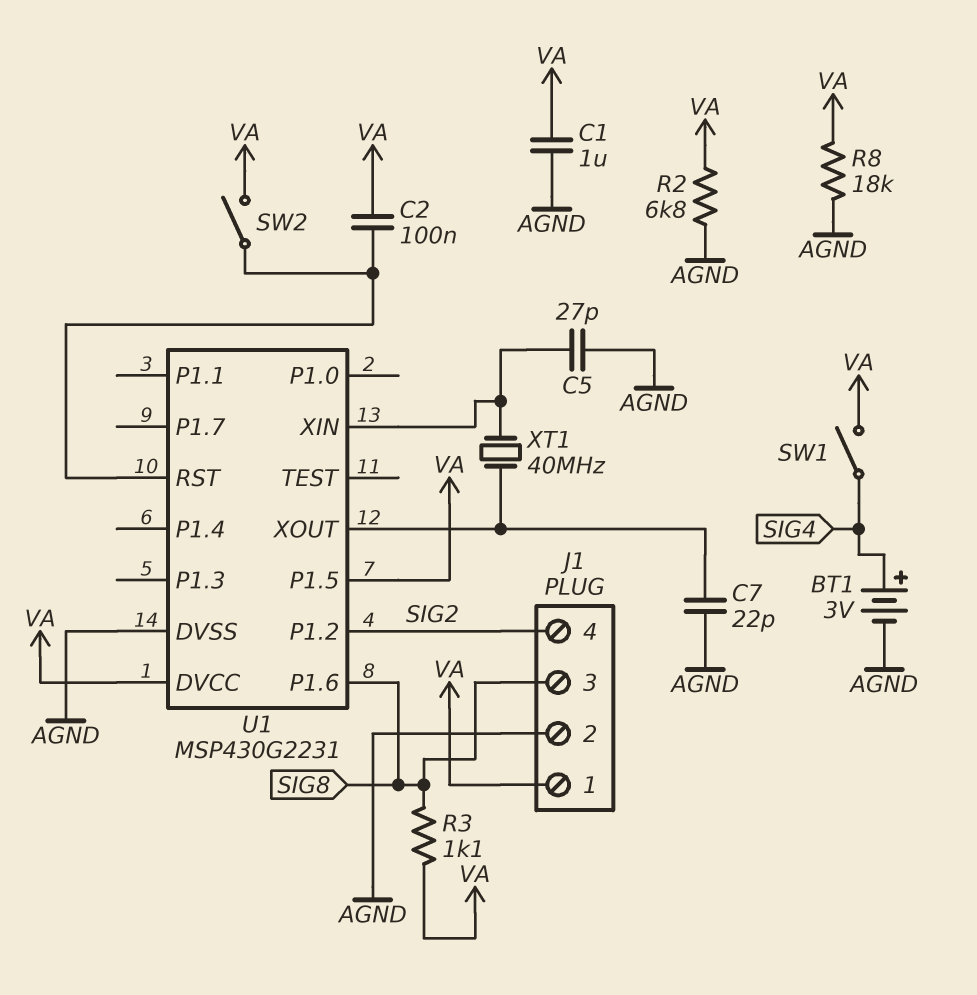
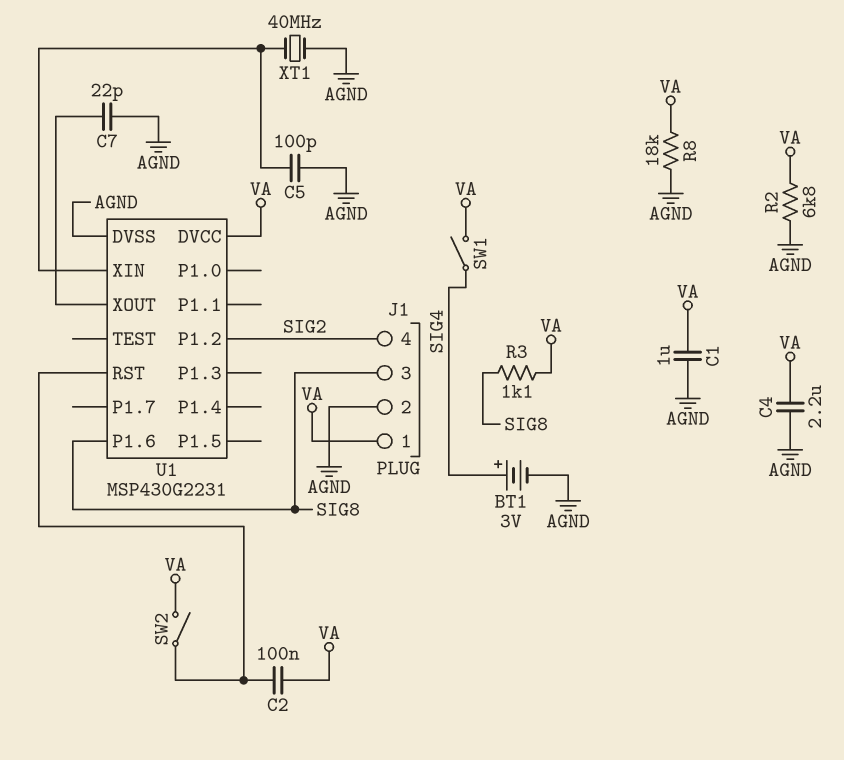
C4: none -> 2.2uF (AGND, VA)
C5: 27pF (AGND, U1/XIN) -> 100pF (AGND, U1/XIN)
U1 pin P1.5: VA -> none
XT1: 40MHz (U1/XIN, U1/XOUT) -> 40MHz (AGND, U1/XIN)

